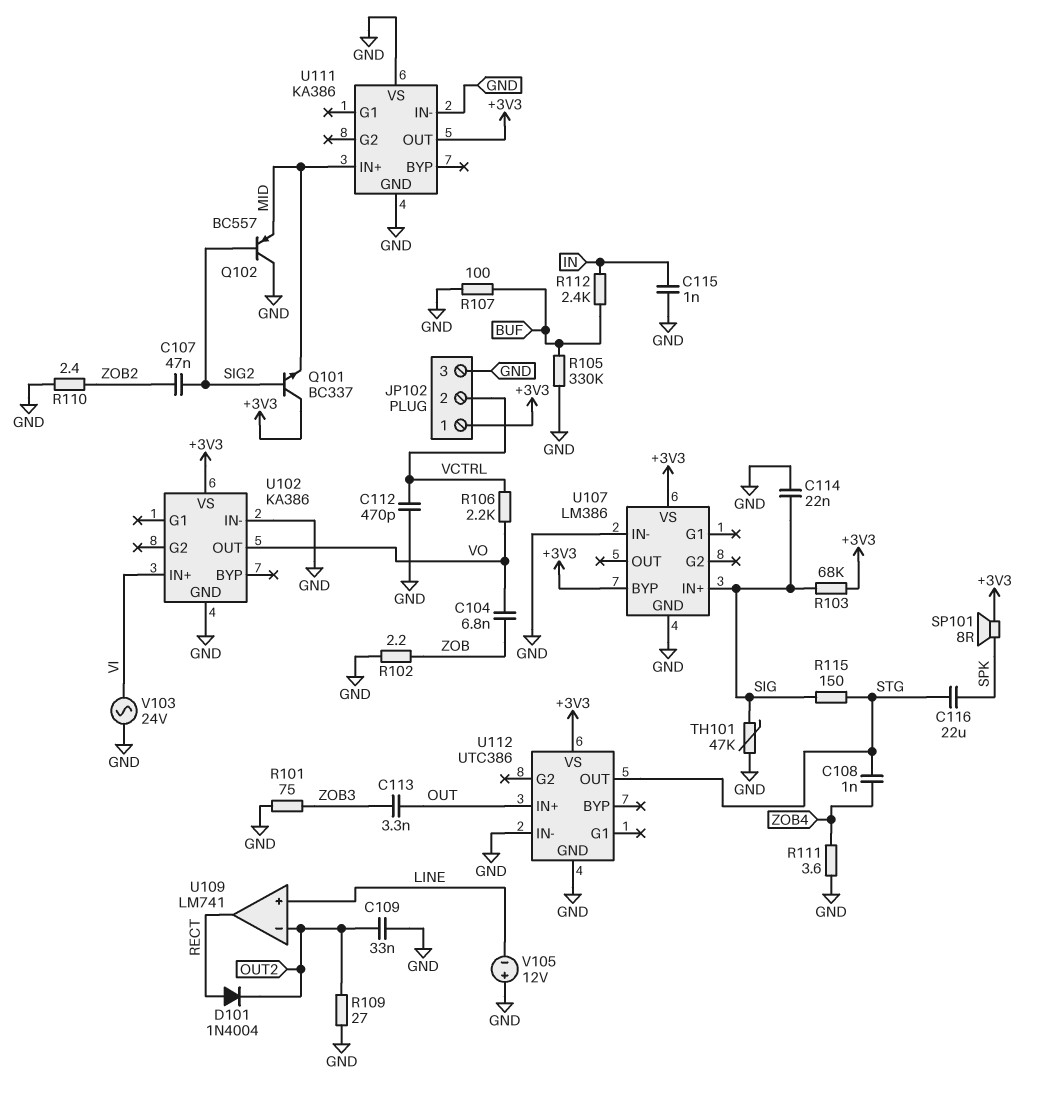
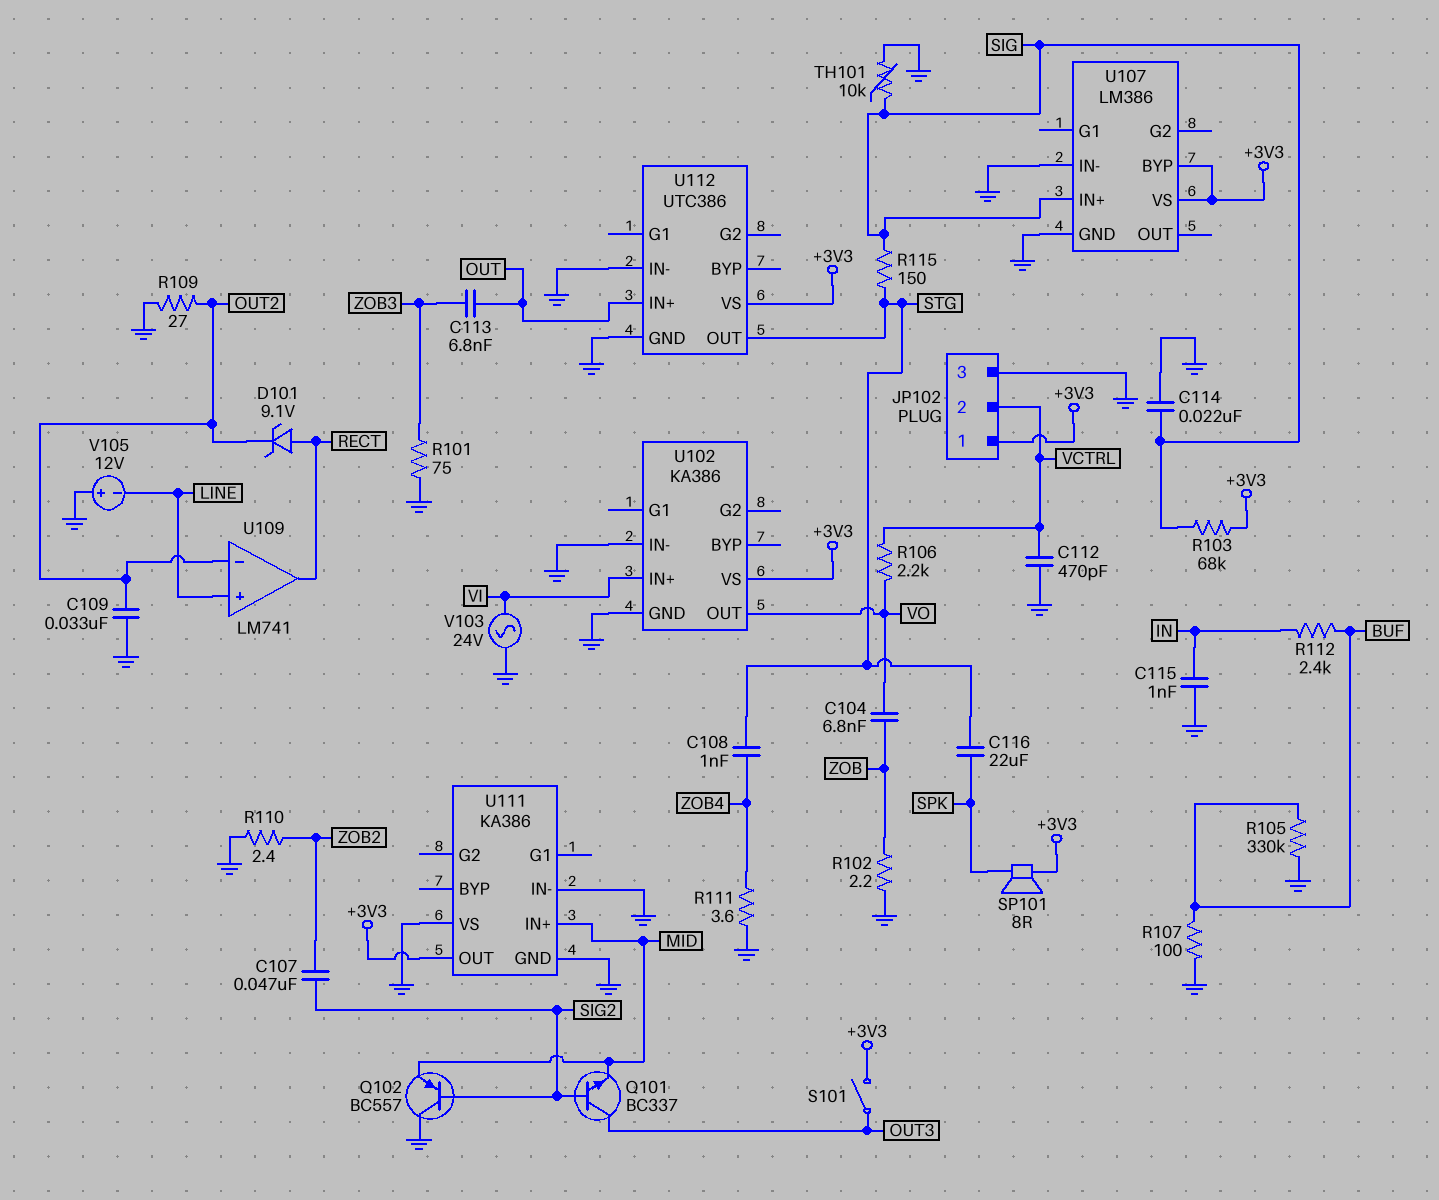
C113: 3.3nF (OUT, ZOB3) -> 6.8nF (OUT, ZOB3)
D101: diode 1N4004 (A RECT, K OUT2) -> zener 9.1V (A RECT, K OUT2)
Q101: NPN BC337 (B SIG2, C +3V3, E MID) -> NPN BC337 (B SIG2, C OUT3, E MID)
S101: none -> switch (+3V3, OUT3)
TH101: 47k (GND, SIG) -> 10k (GND, SIG)

